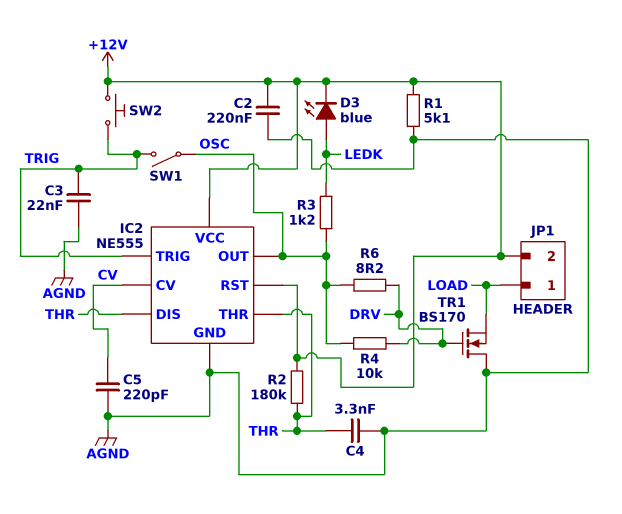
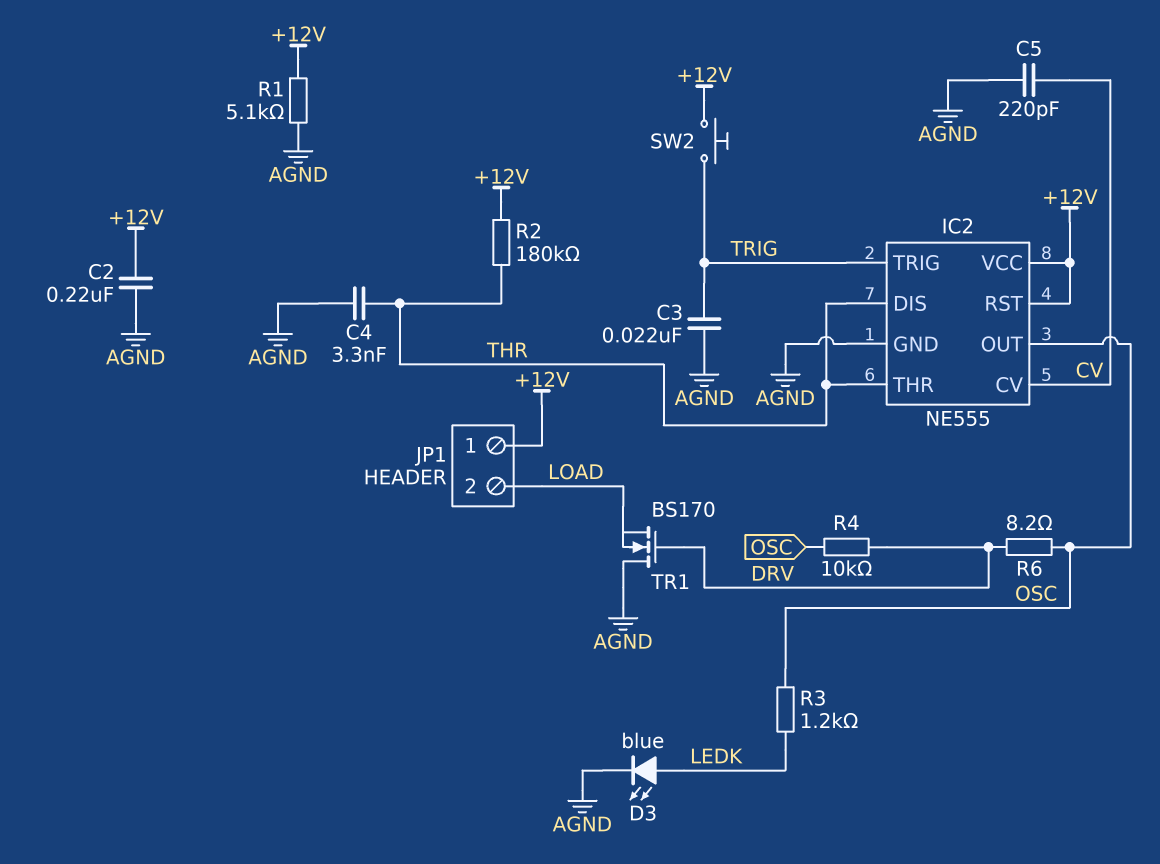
D3: LED blue (A LEDK, K +12V) -> LED blue (A LEDK, K AGND)
JP1 pin 1: LOAD -> +12V
JP1 pin 2: +12V -> LOAD
SW1: switch (OSC, TRIG) -> none

